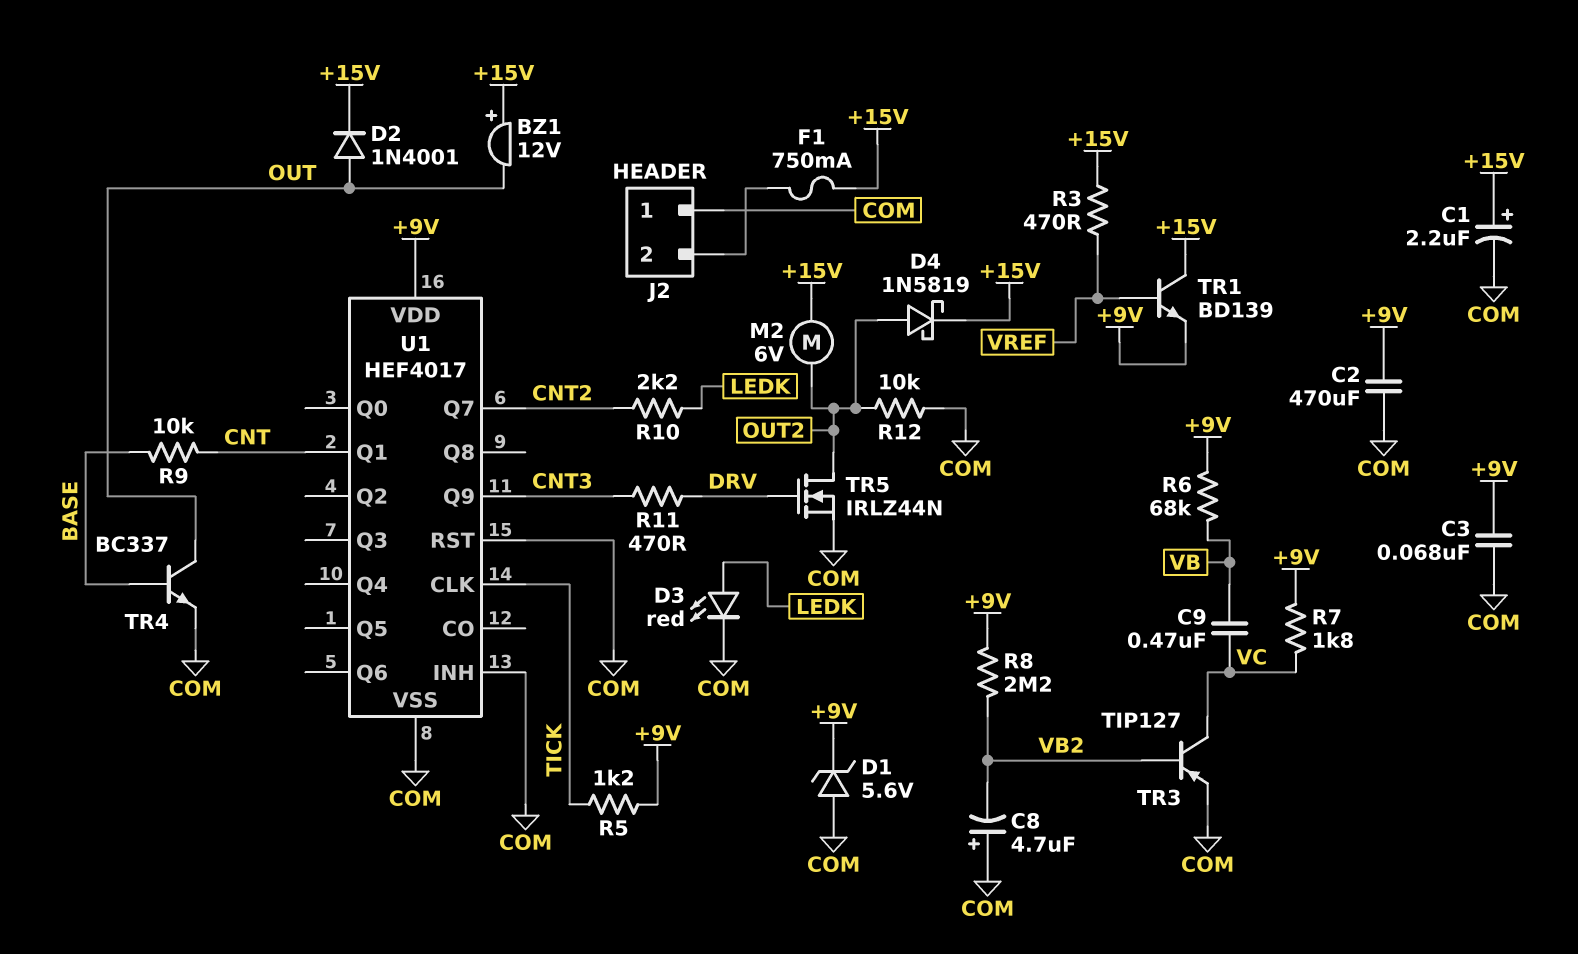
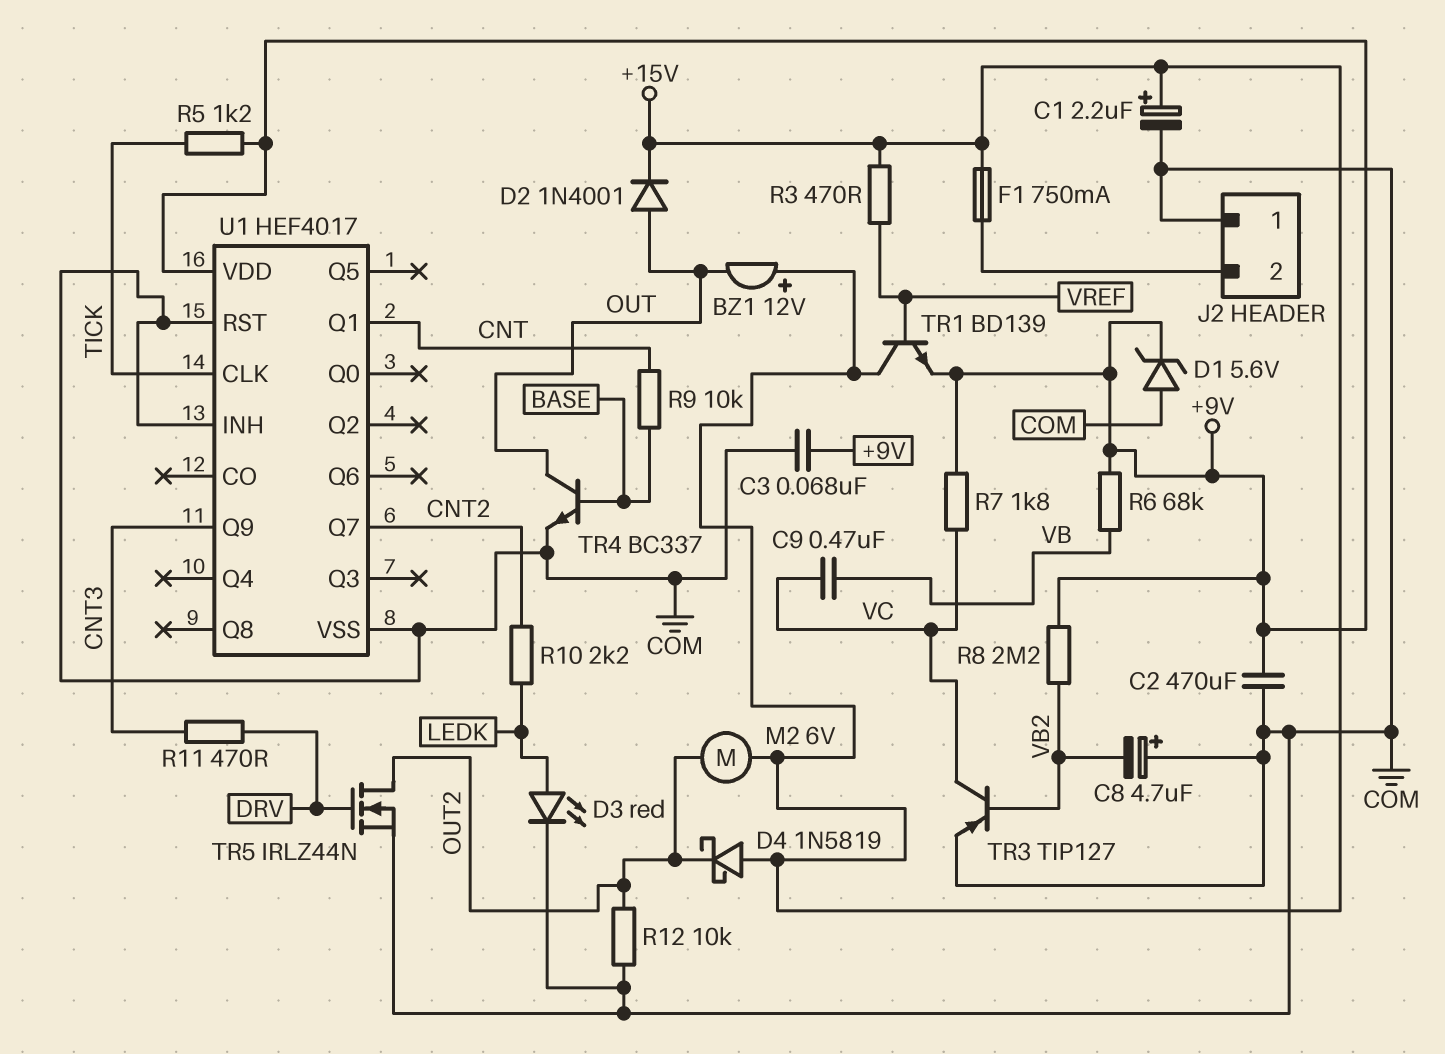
D4: schottky 1N5819 (A OUT2, K +15V) -> schottky 1N5819 (A +15V, K OUT2)

